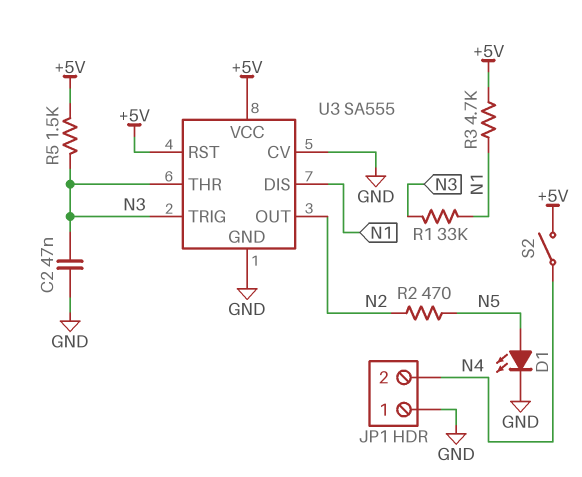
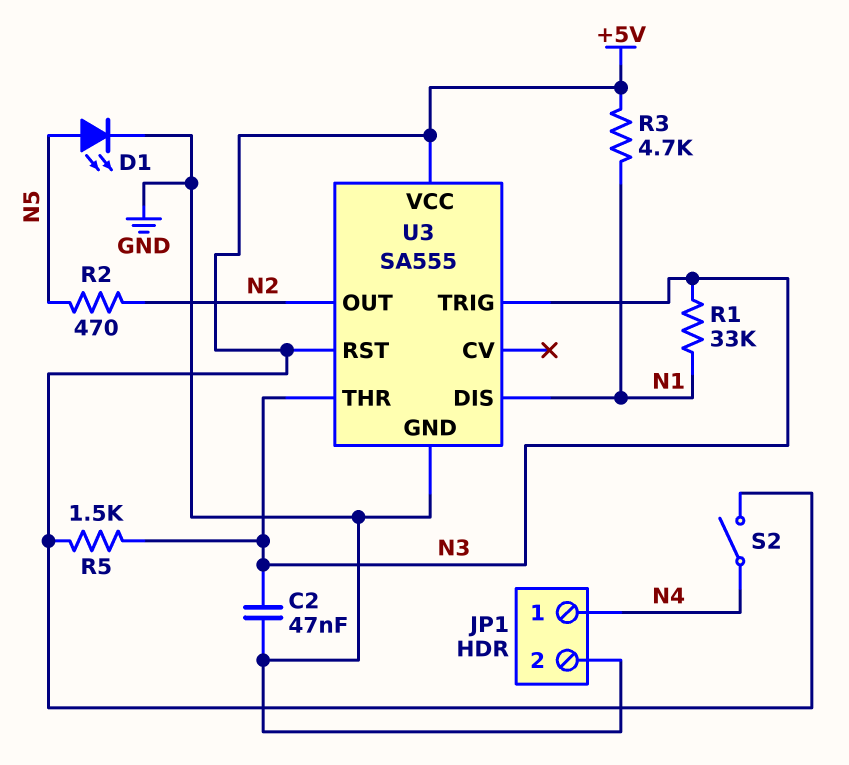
JP1 pin 1: GND -> N4
JP1 pin 2: N4 -> GND
U3 pin CV: GND -> none

